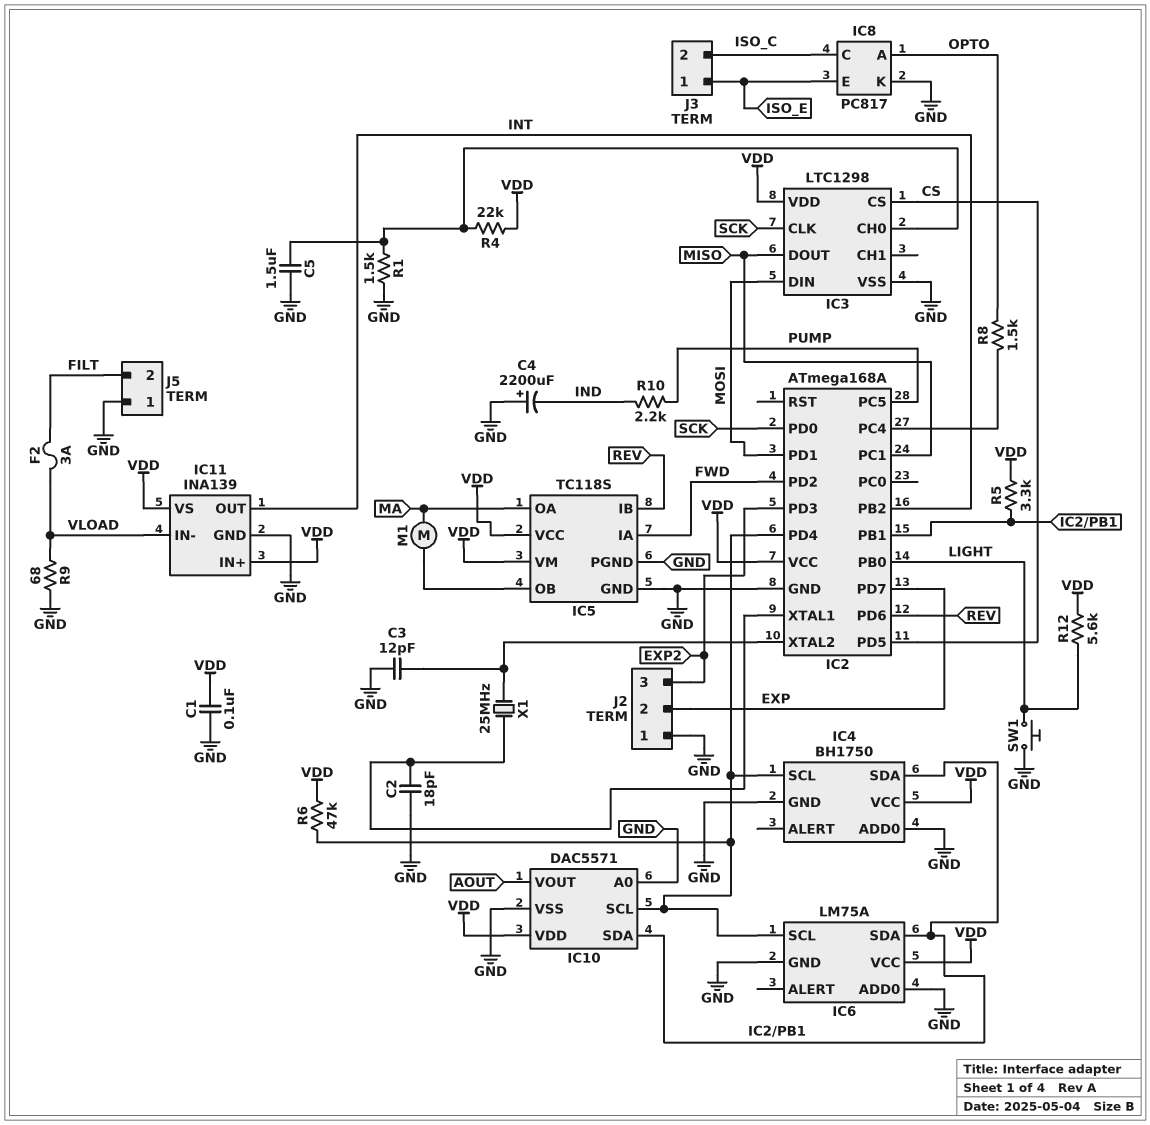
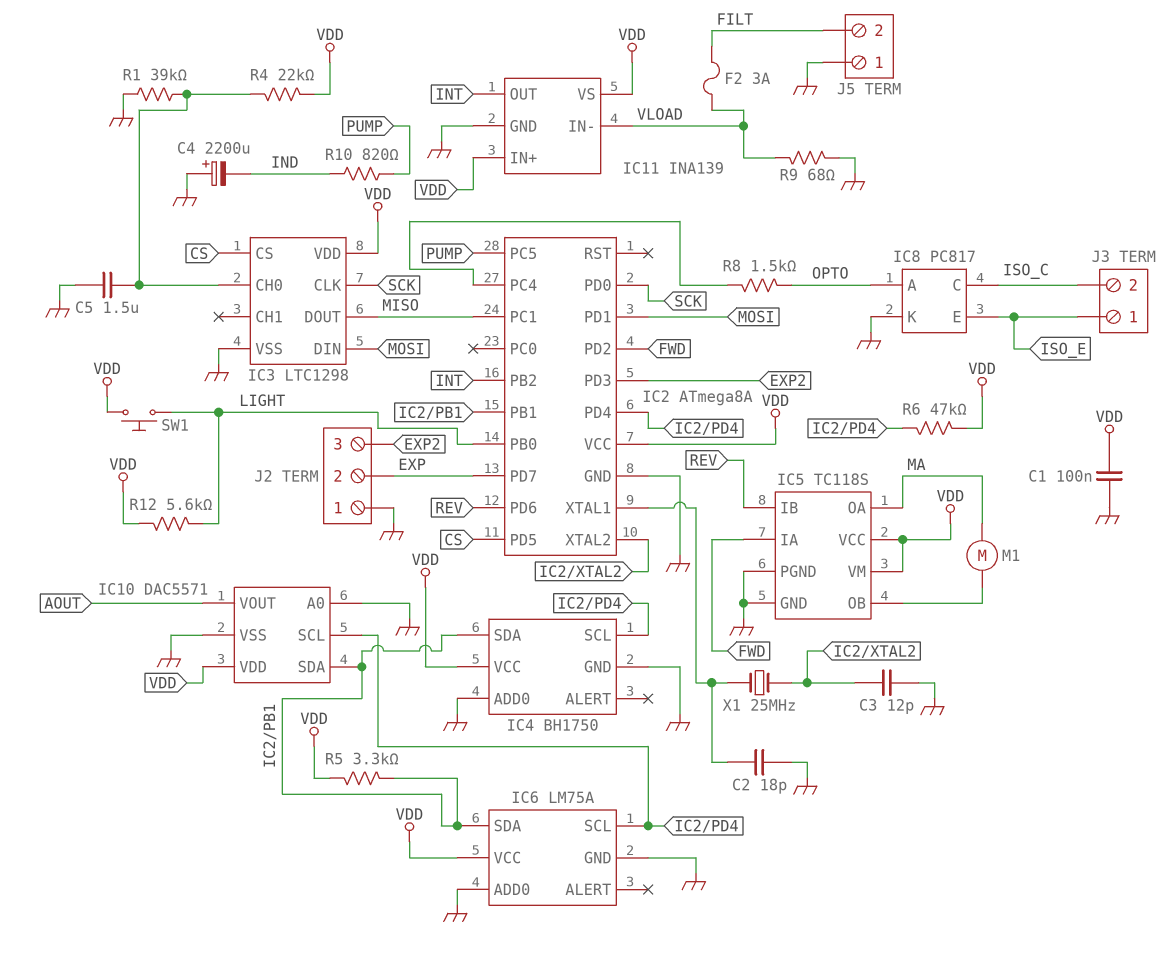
IC2: ATmega168A -> ATmega8A
R1: 1.5k (GND, IC3/CH0) -> 39k (GND, IC3/CH0)
R10: 2.2k (IND, PUMP) -> 820 (IND, PUMP)
SW1: button (GND, LIGHT) -> button (LIGHT, VDD)

